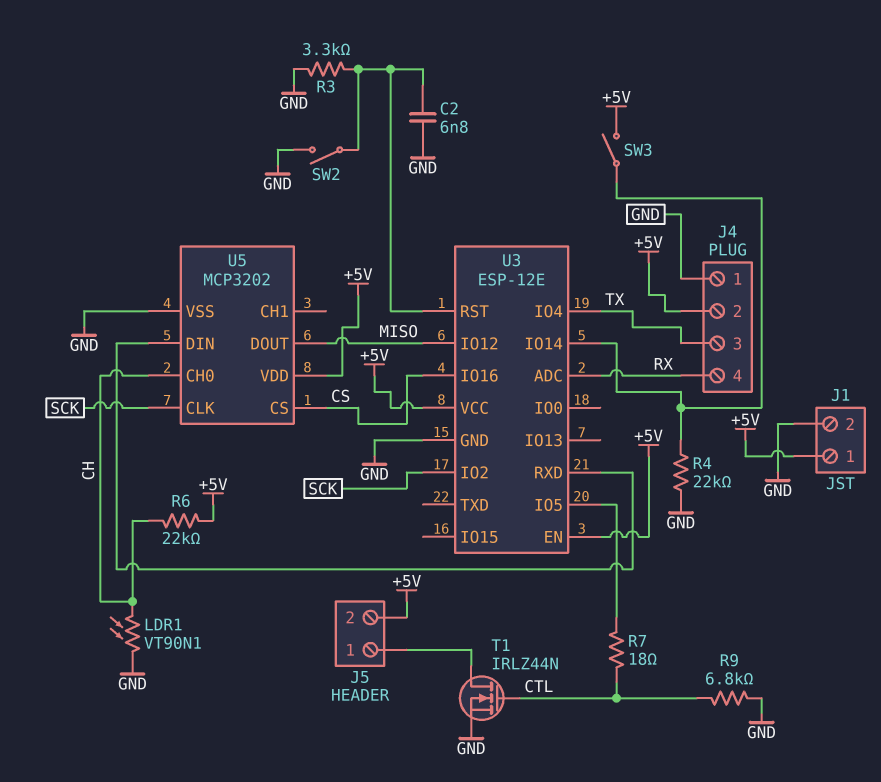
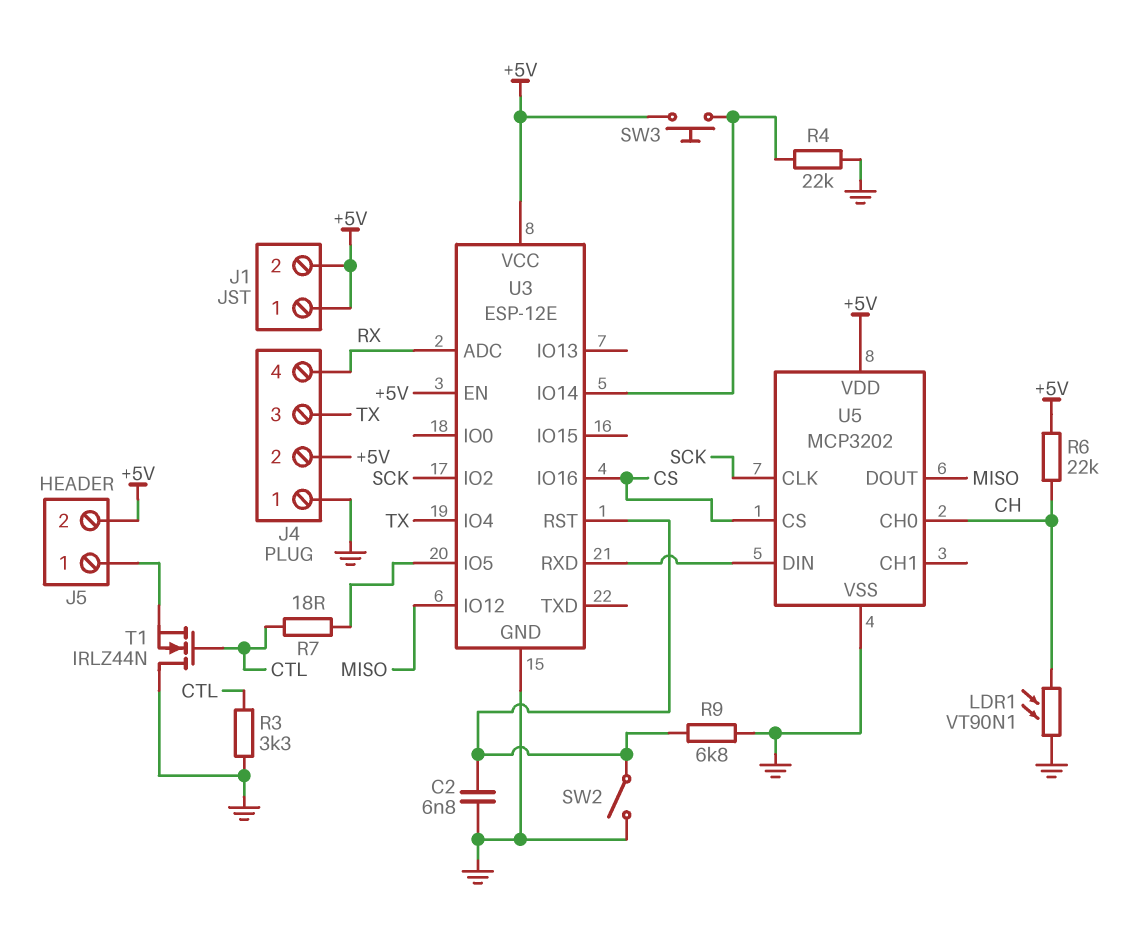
J1 pin 2: GND -> +5V
R3: 3.3k (GND, U3/RST) -> 3.3k (CTL, GND)
R9: 6.8k (CTL, GND) -> 6.8k (GND, U3/RST)
SW3: switch (+5V, U3/IO14) -> button (+5V, U3/IO14)
T1: NMOS IRLZ44N (G CTL, D J5/1, S GND) -> NMOS IRLZ44N (G CTL, D GND, S J5/1)

